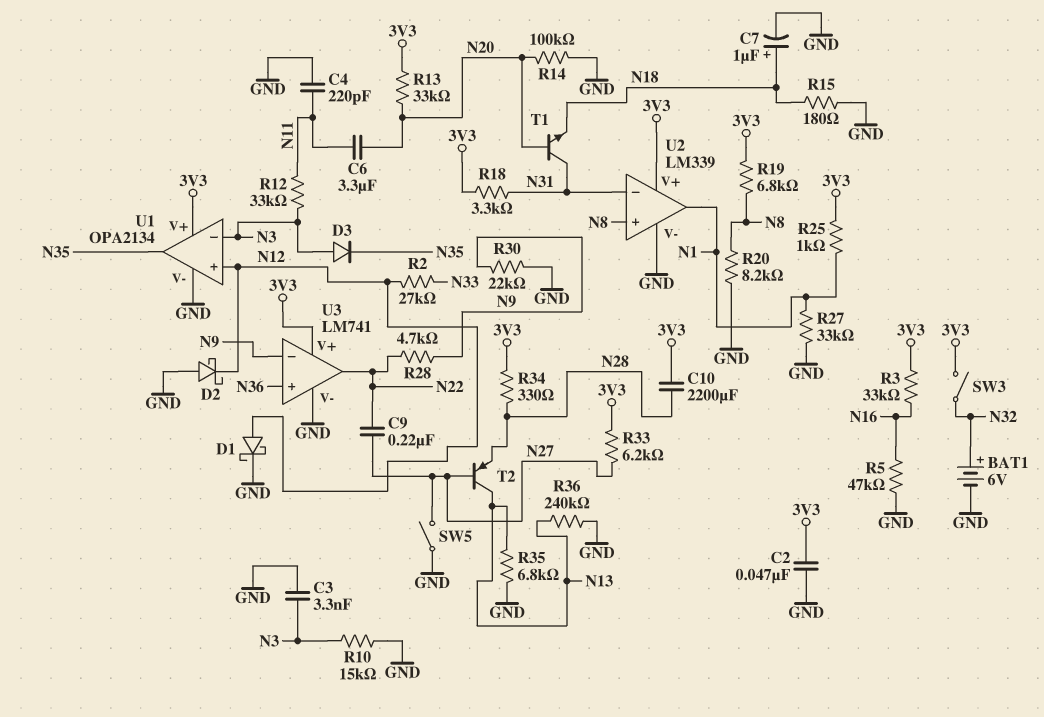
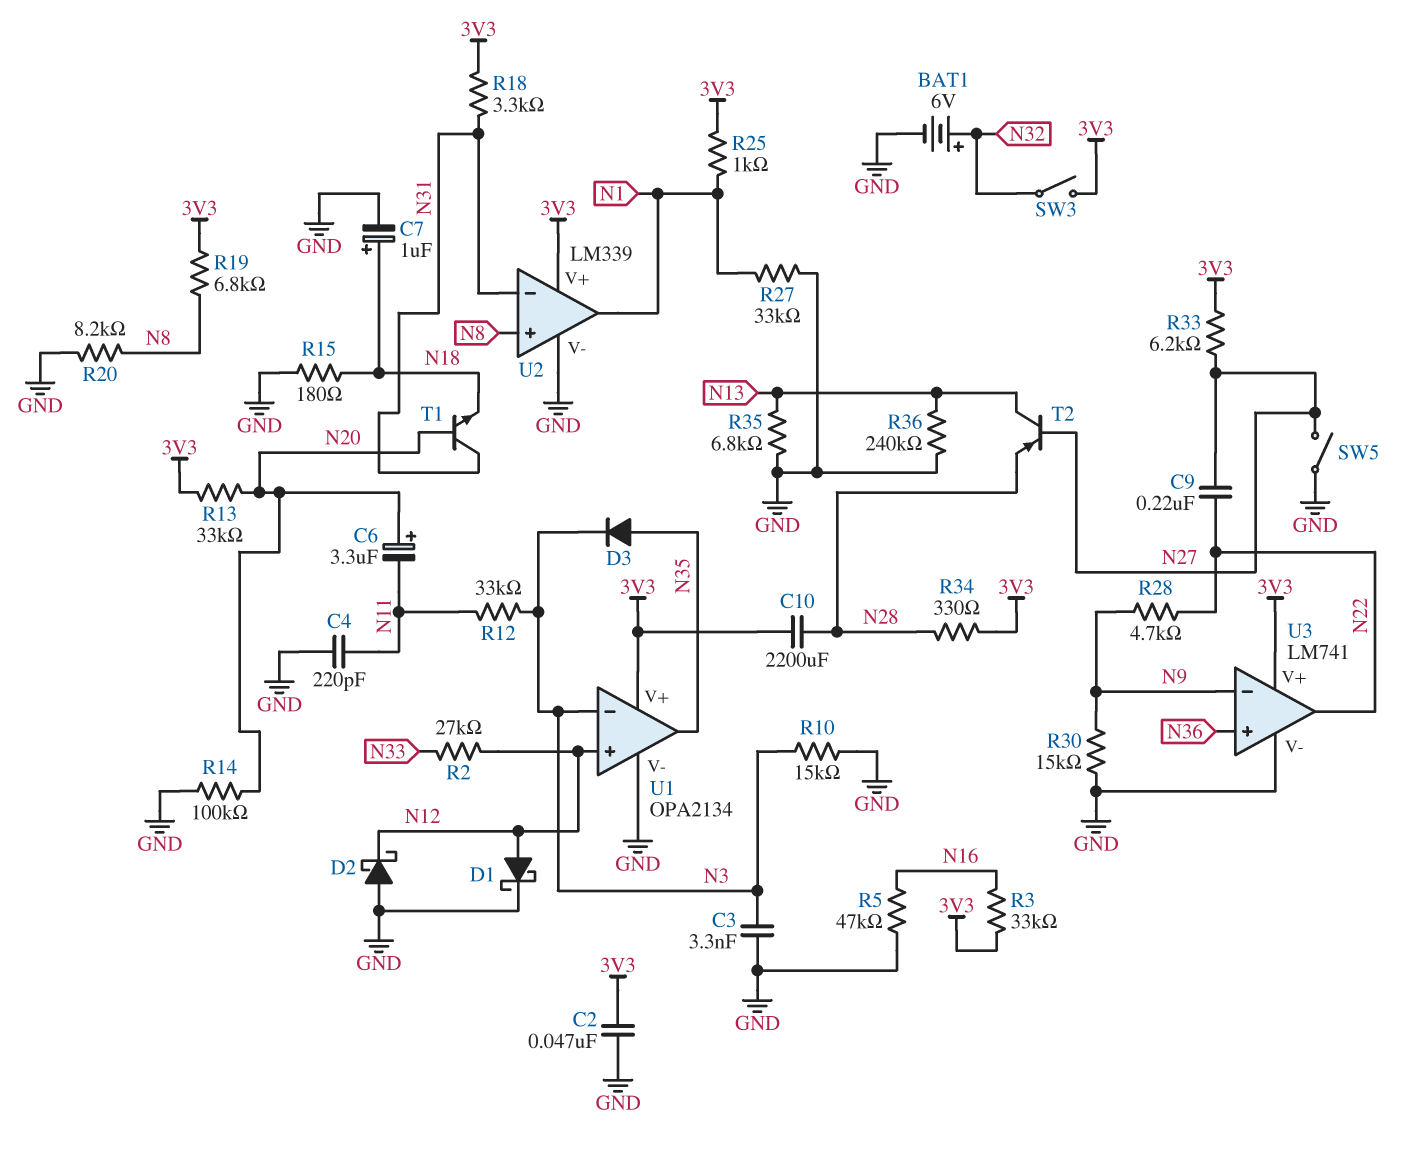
C6: 3.3uF (N11, N20) -> 3.3uF (plus N20, minus N11)
D3: diode (A N3, K N35) -> diode (A N35, K N3)
R30: 22k (GND, N9) -> 15k (GND, N9)

